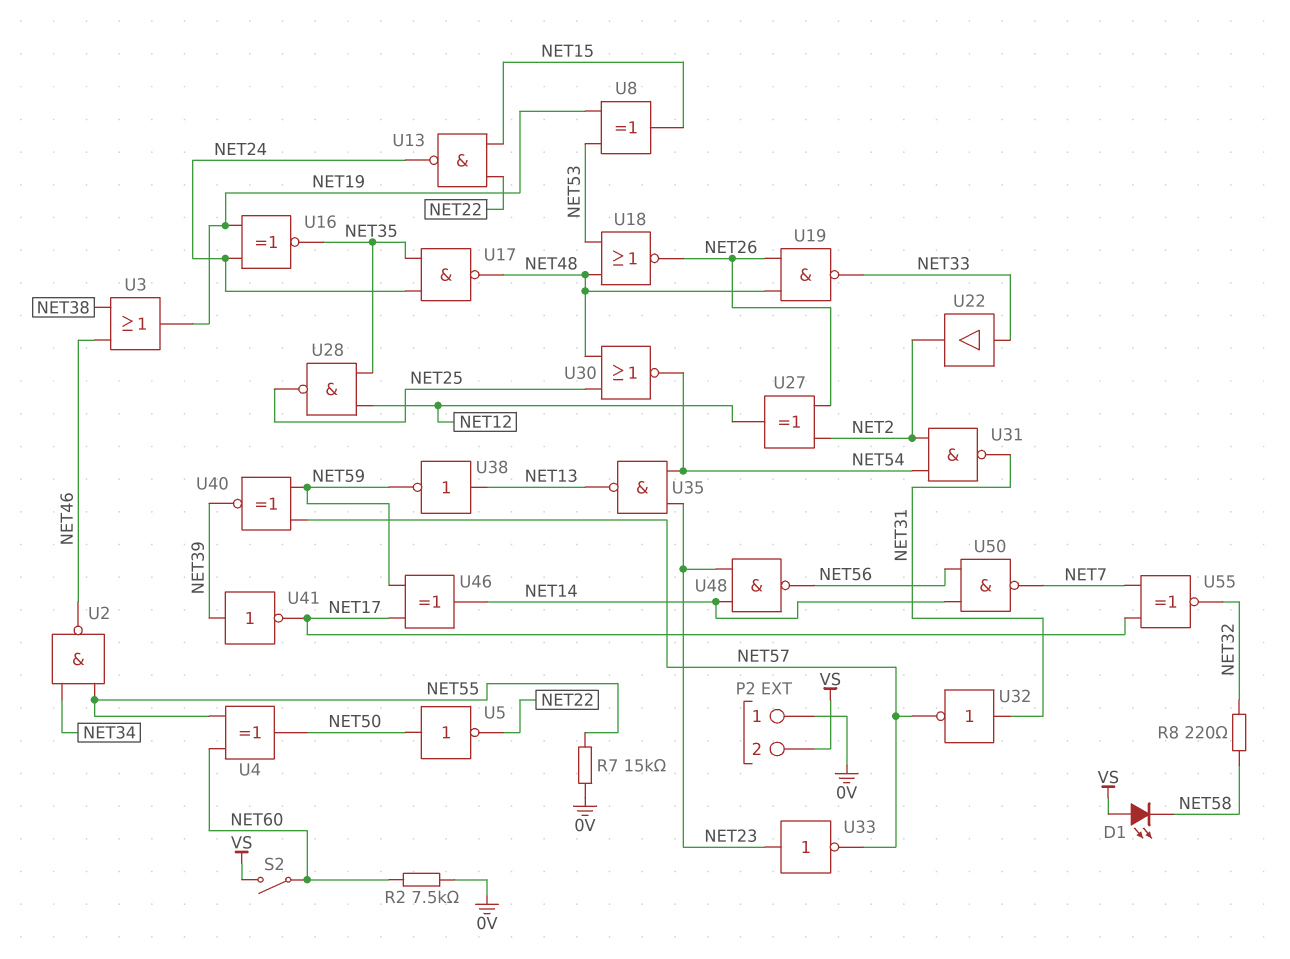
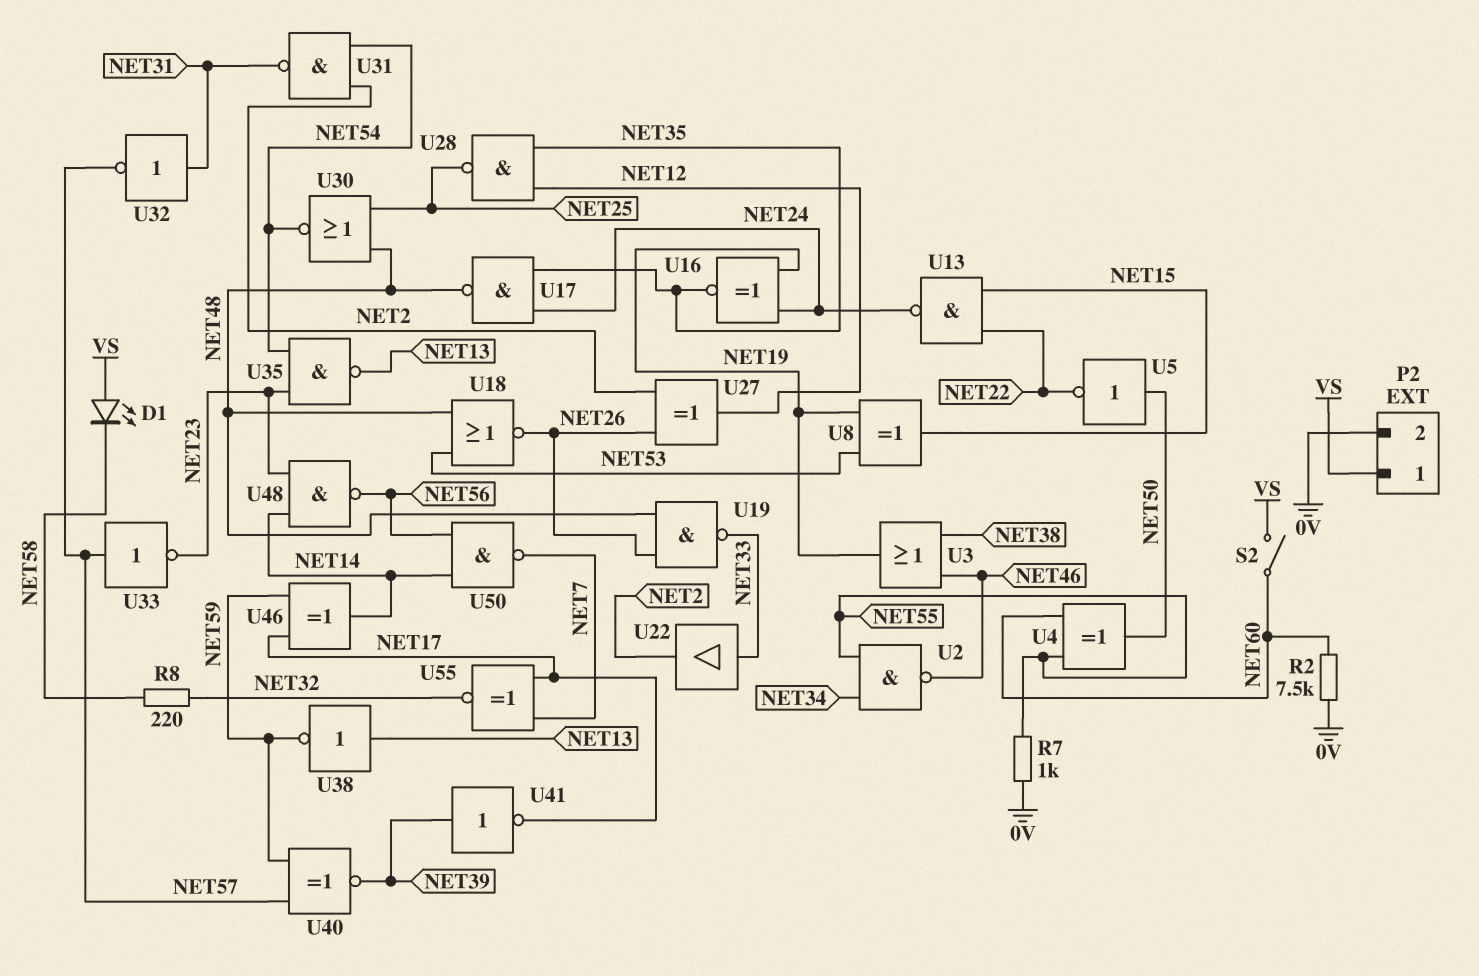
P2 pin 1: 0V -> VS
P2 pin 2: VS -> 0V
R7: 15k (0V, NET55) -> 1k (0V, NET55)
U33: NOT (in NET23, out NET57) -> NOT (in NET57, out NET23)

